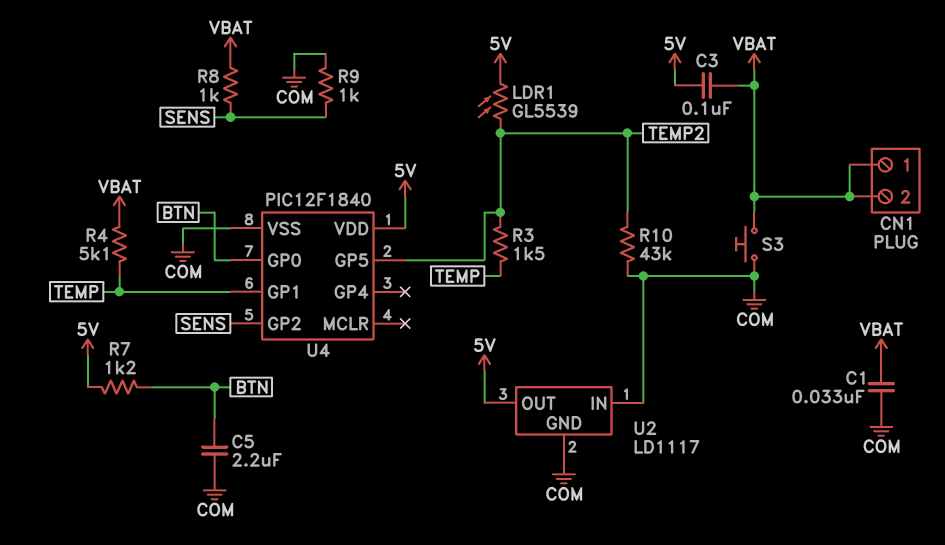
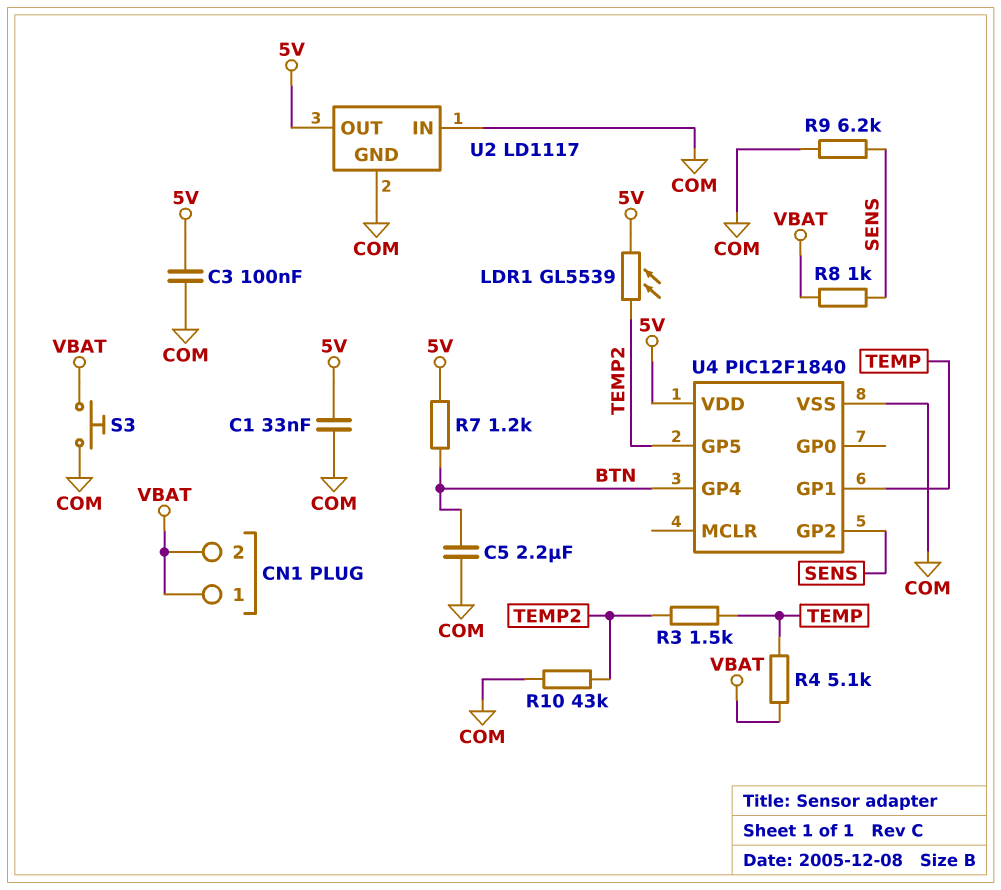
C1: 33nF (COM, VBAT) -> 33nF (5V, COM)
C3: 100nF (5V, VBAT) -> 100nF (5V, COM)
R9: 1k (COM, SENS) -> 6.2k (COM, SENS)
U4 pin GP0: BTN -> none
U4 pin GP4: none -> BTN

